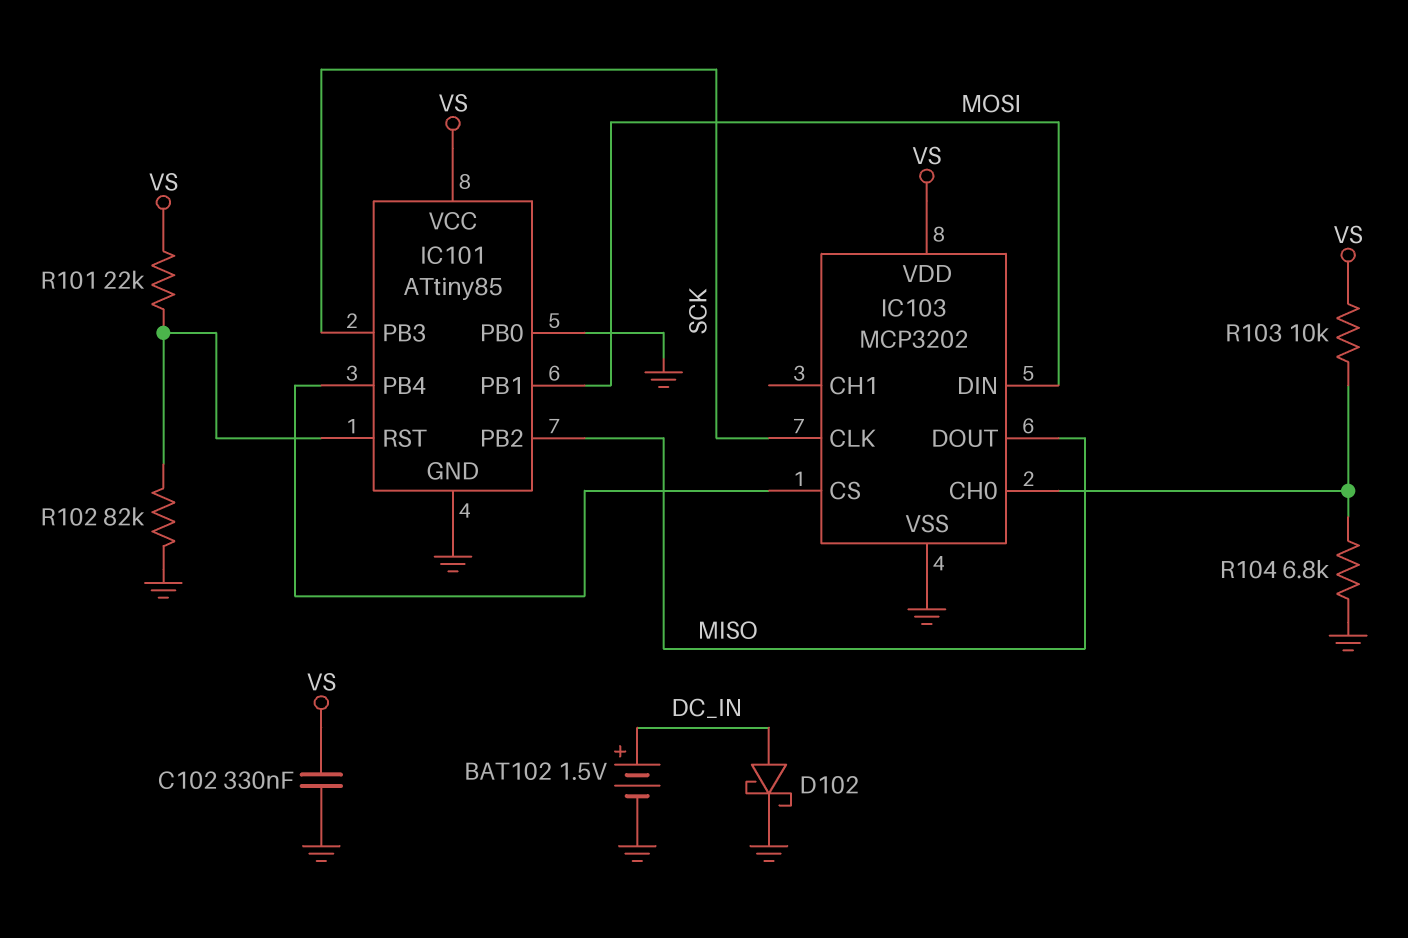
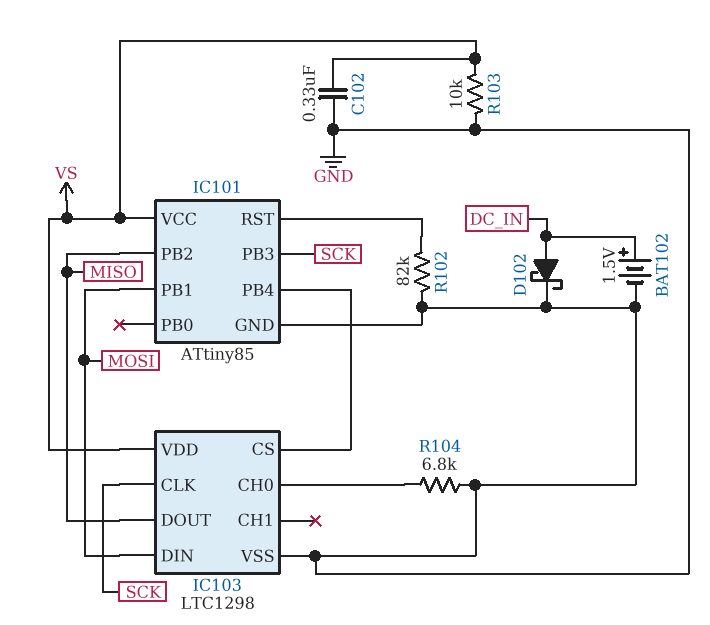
IC101 pin PB0: GND -> none
IC103: MCP3202 -> LTC1298
R101: 22k (IC101/RST, VS) -> none
R103: 10k (IC103/CH0, VS) -> 10k (GND, VS)

